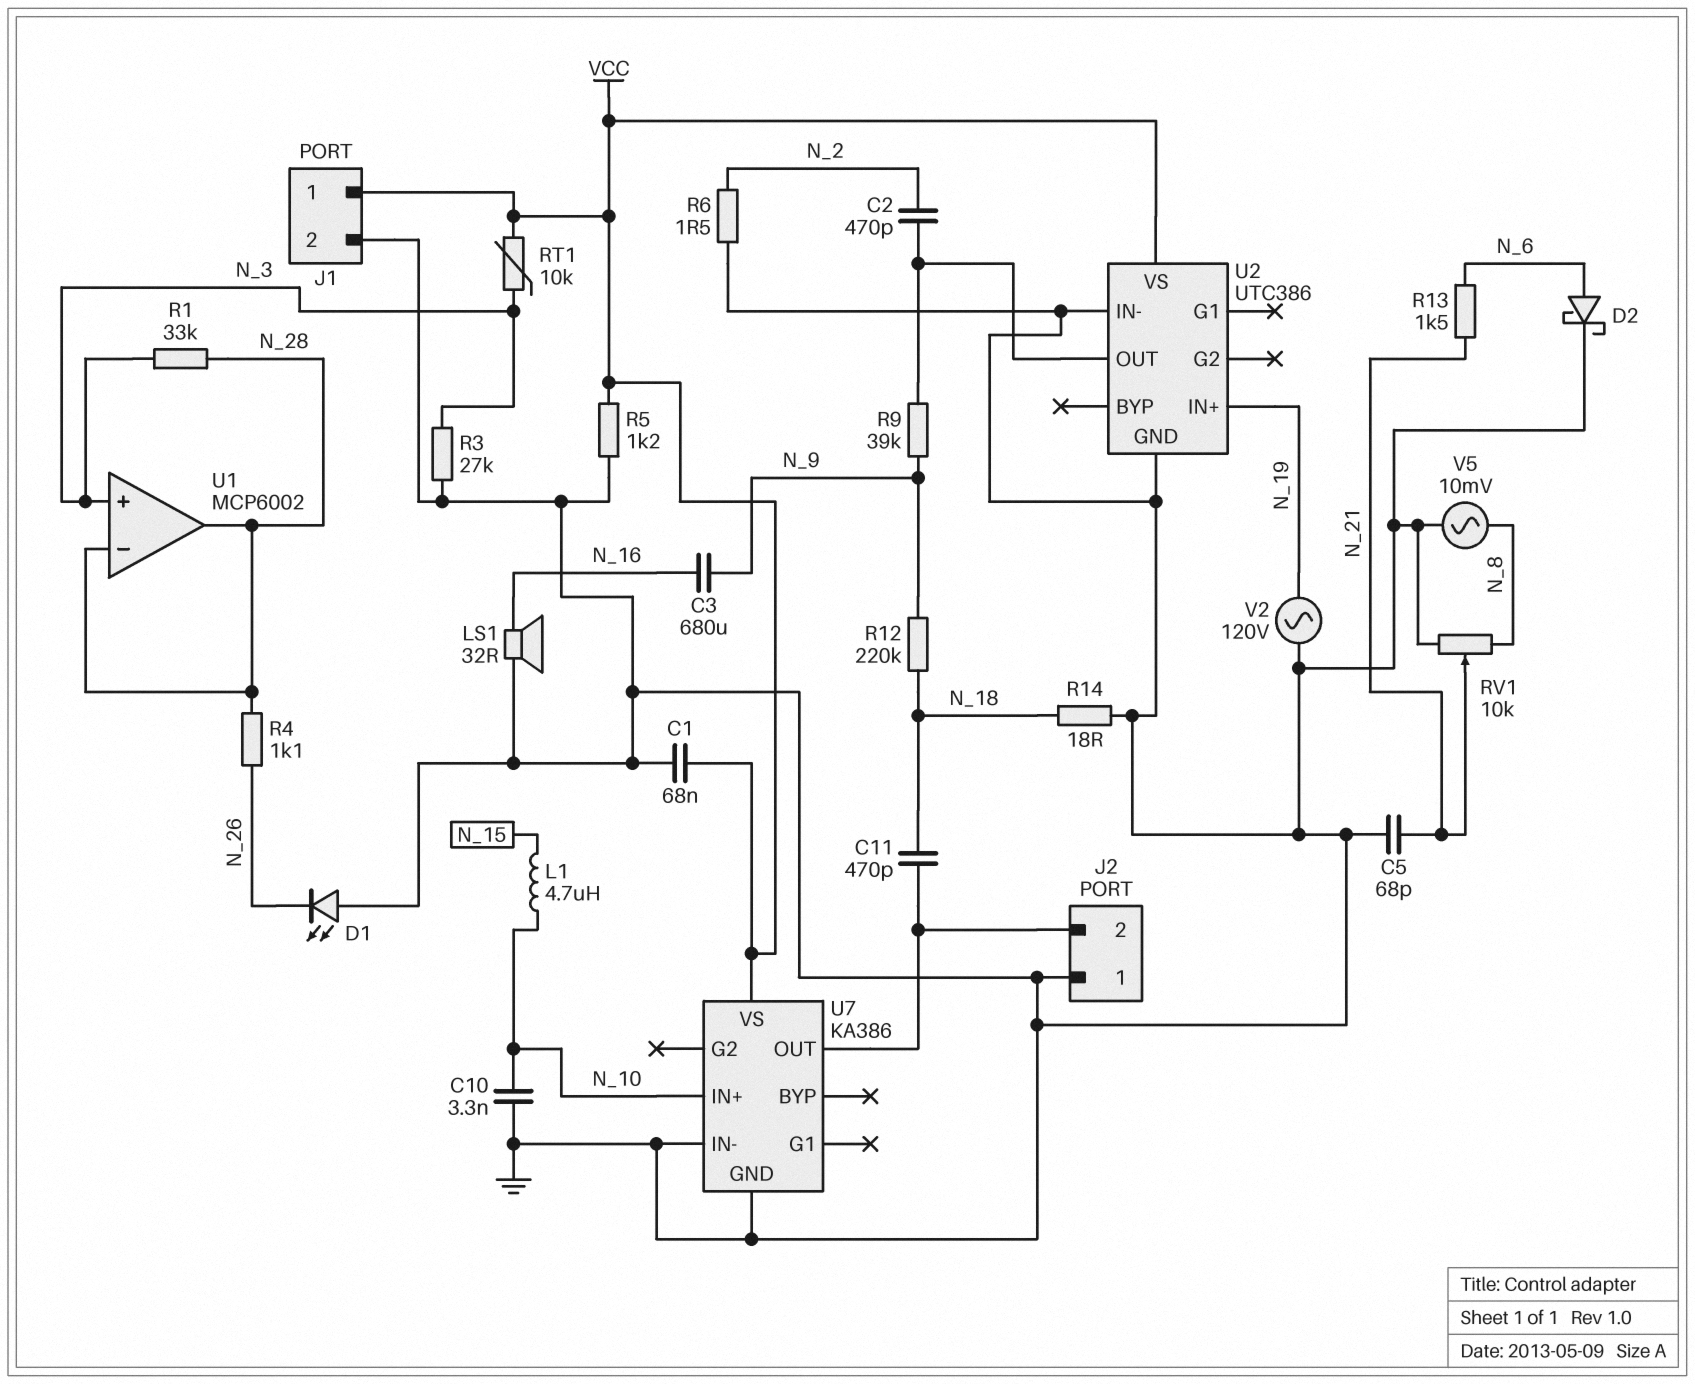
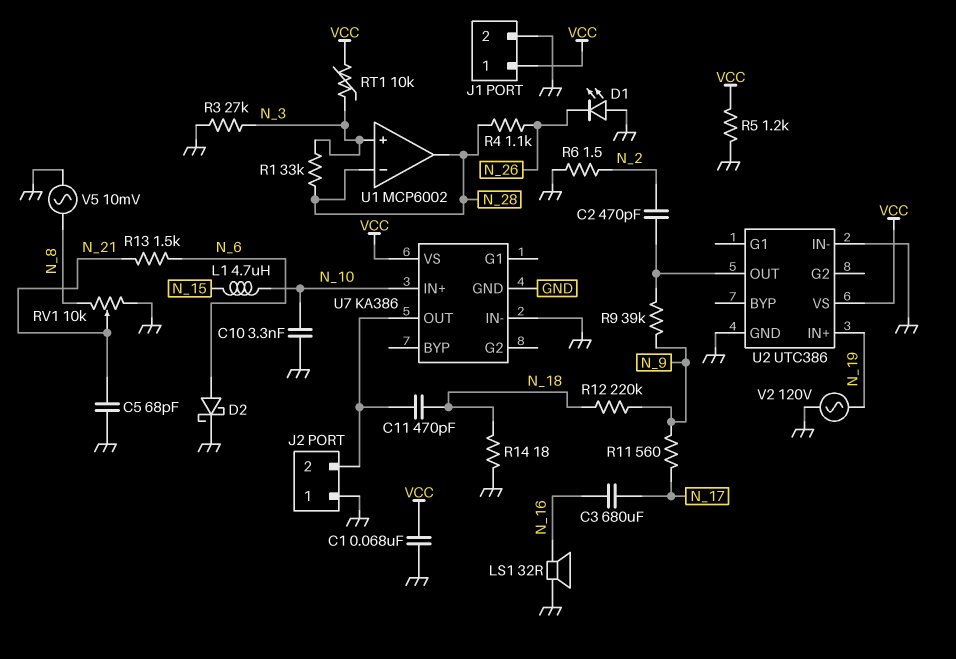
C3: 680uF (N_9, N_16) -> 680uF (N_16, N_17)
R11: none -> 560 (N_9, N_17)

